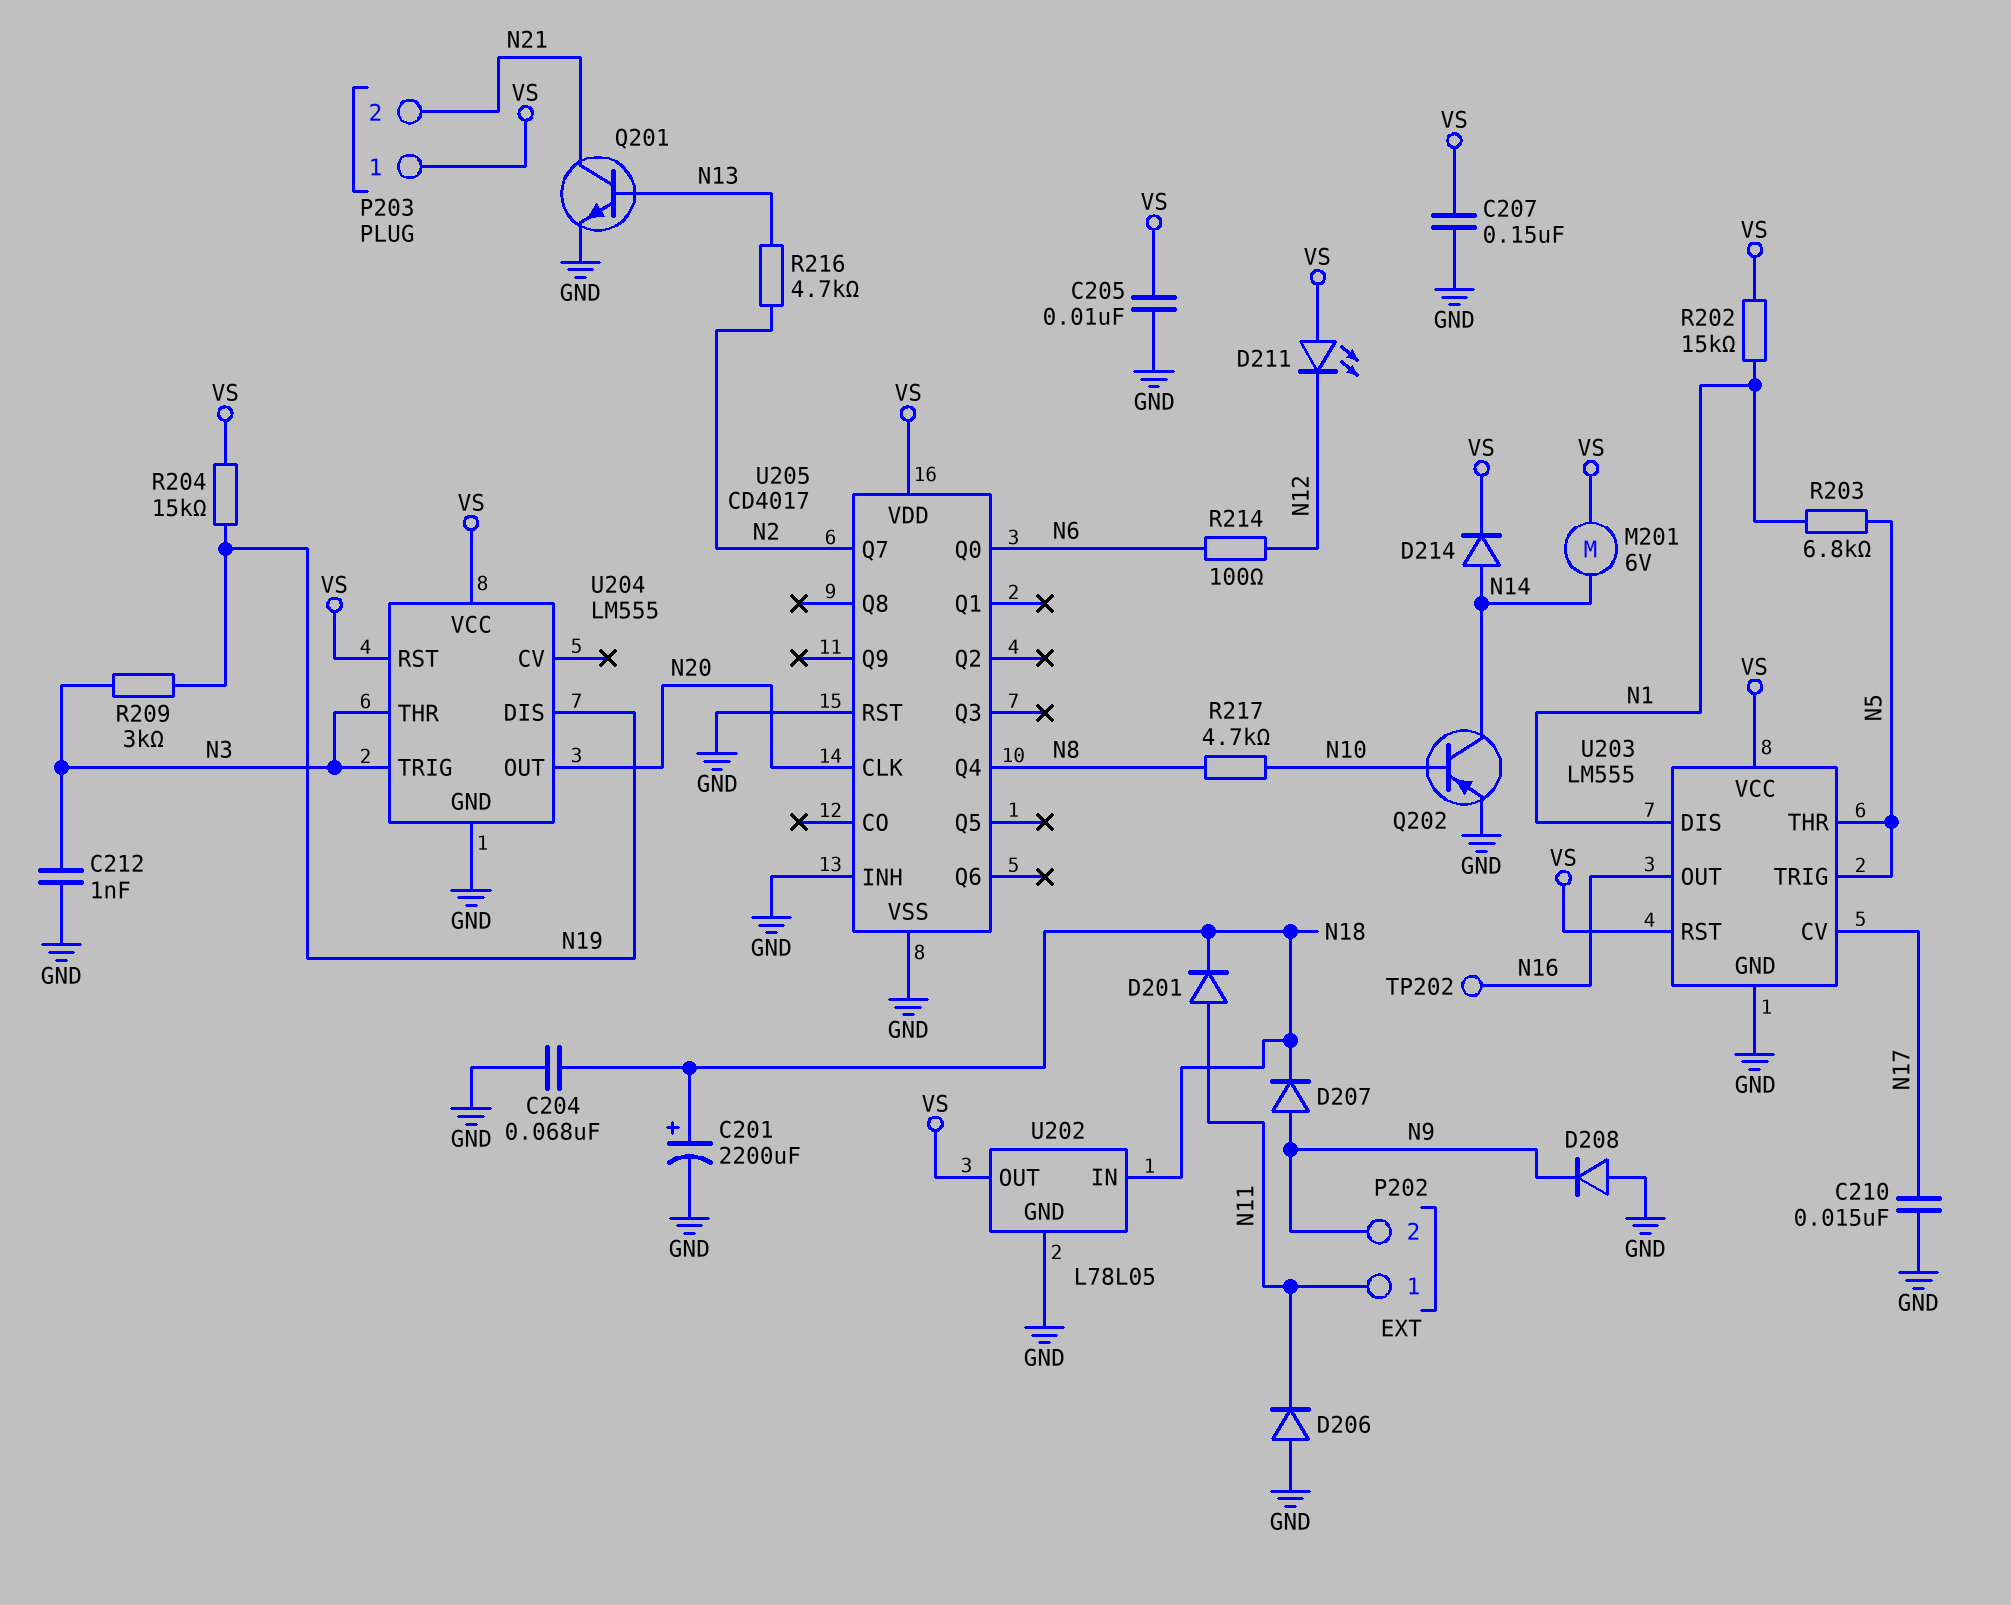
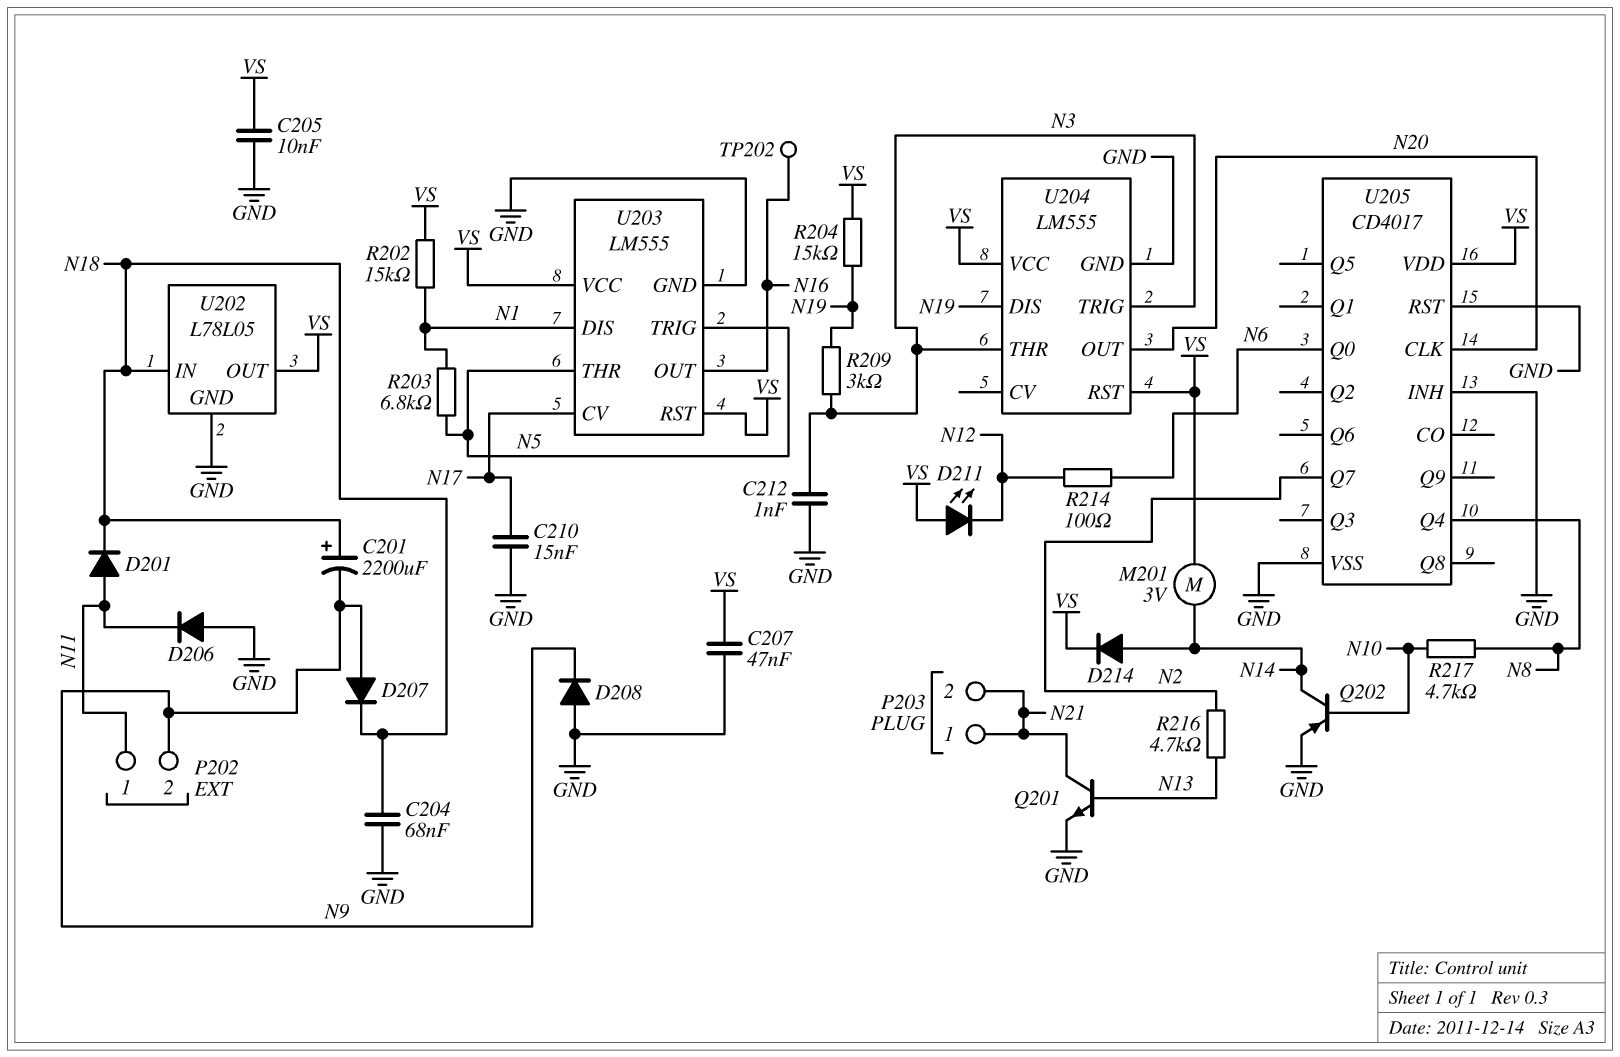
C201: 2200uF (plus N18, minus GND) -> 2200uF (plus N18, minus N9)
C207: 150nF (GND, VS) -> 47nF (GND, VS)
M201: motor 6V (N14, VS) -> motor 3V (N14, VS)
P203 pin 1: VS -> N21

